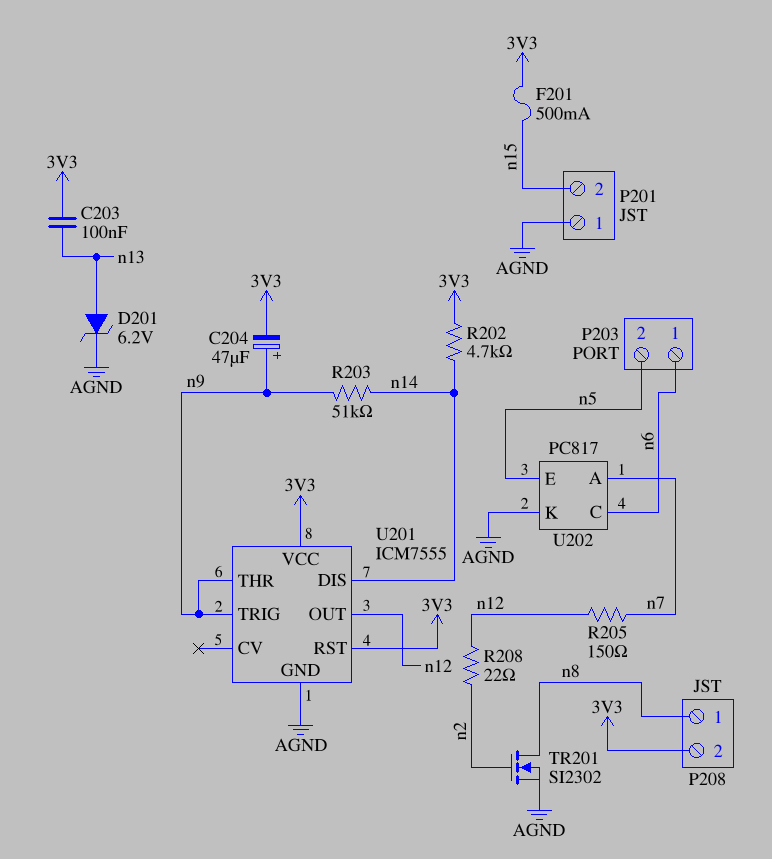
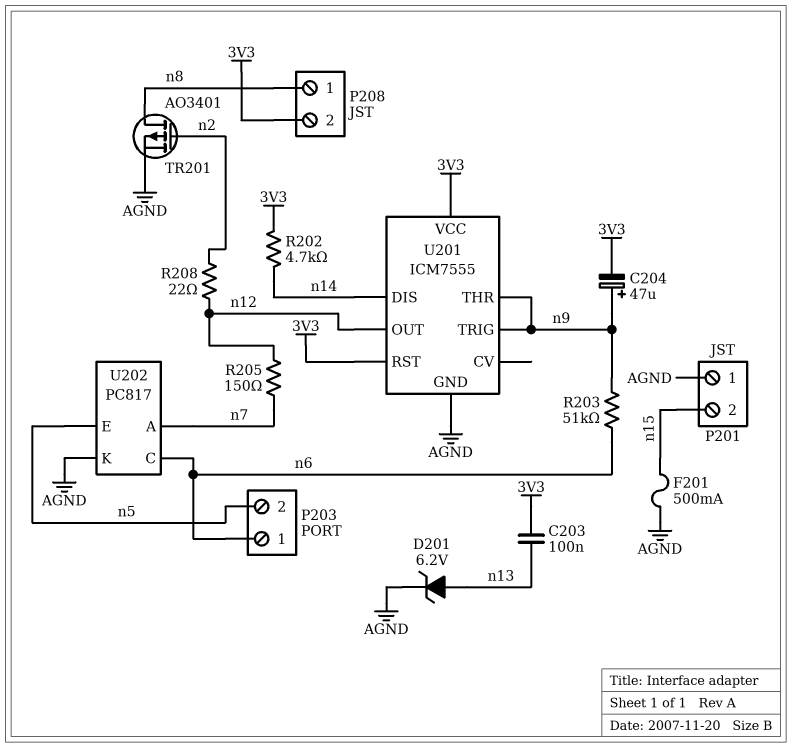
F201: 500mA (3V3, n15) -> 500mA (AGND, n15)
R203: 51k (n9, n14) -> 51k (n6, n9)
TR201: NMOS SI2302 (G n2, D n8, S AGND) -> PMOS AO3401 (G n2, D n8, S AGND)

